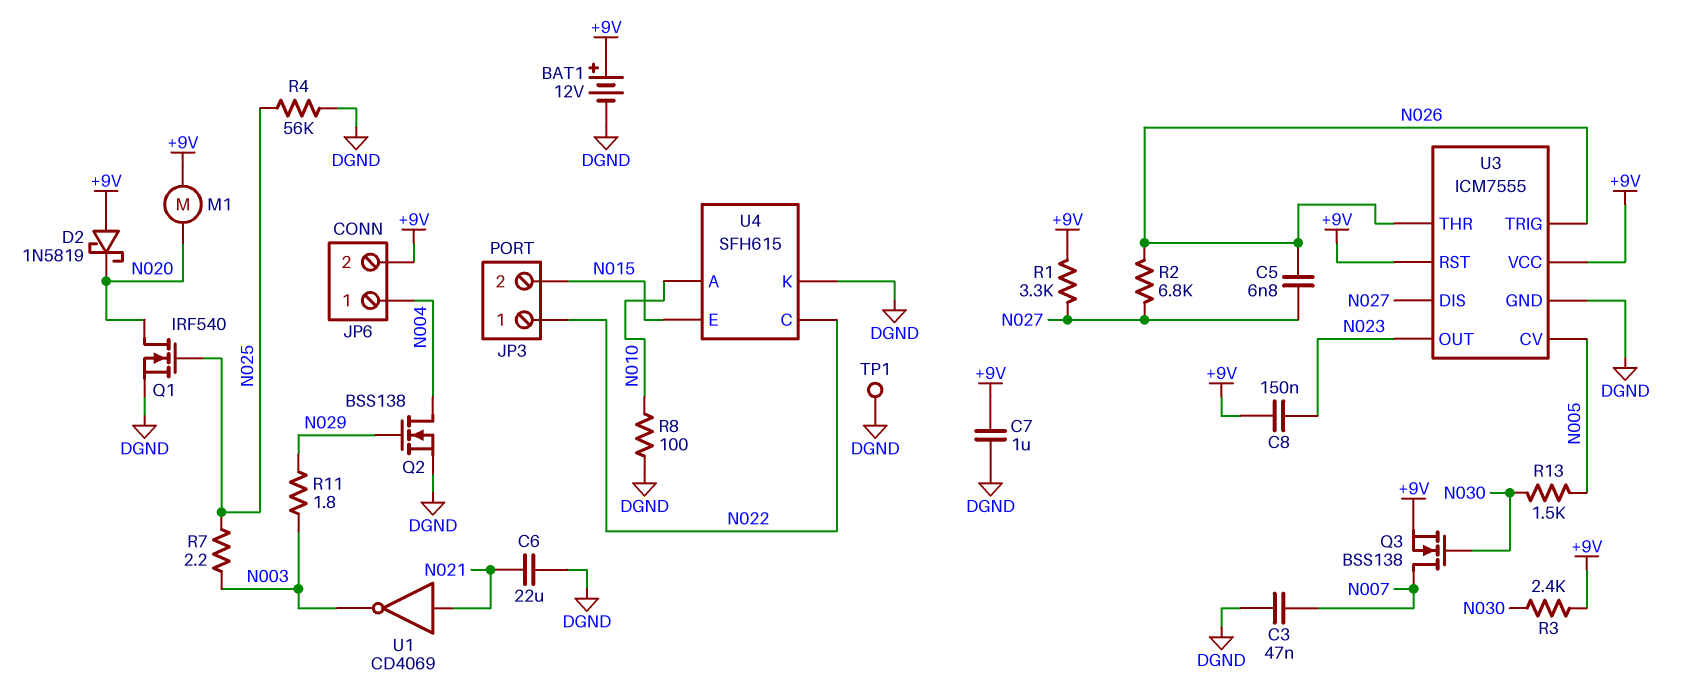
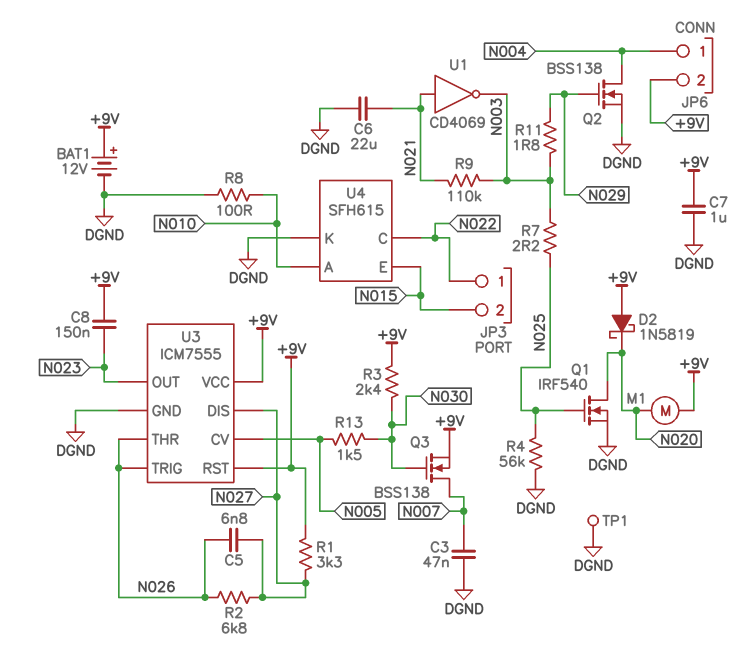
R9: none -> 110k (N003, N021)

